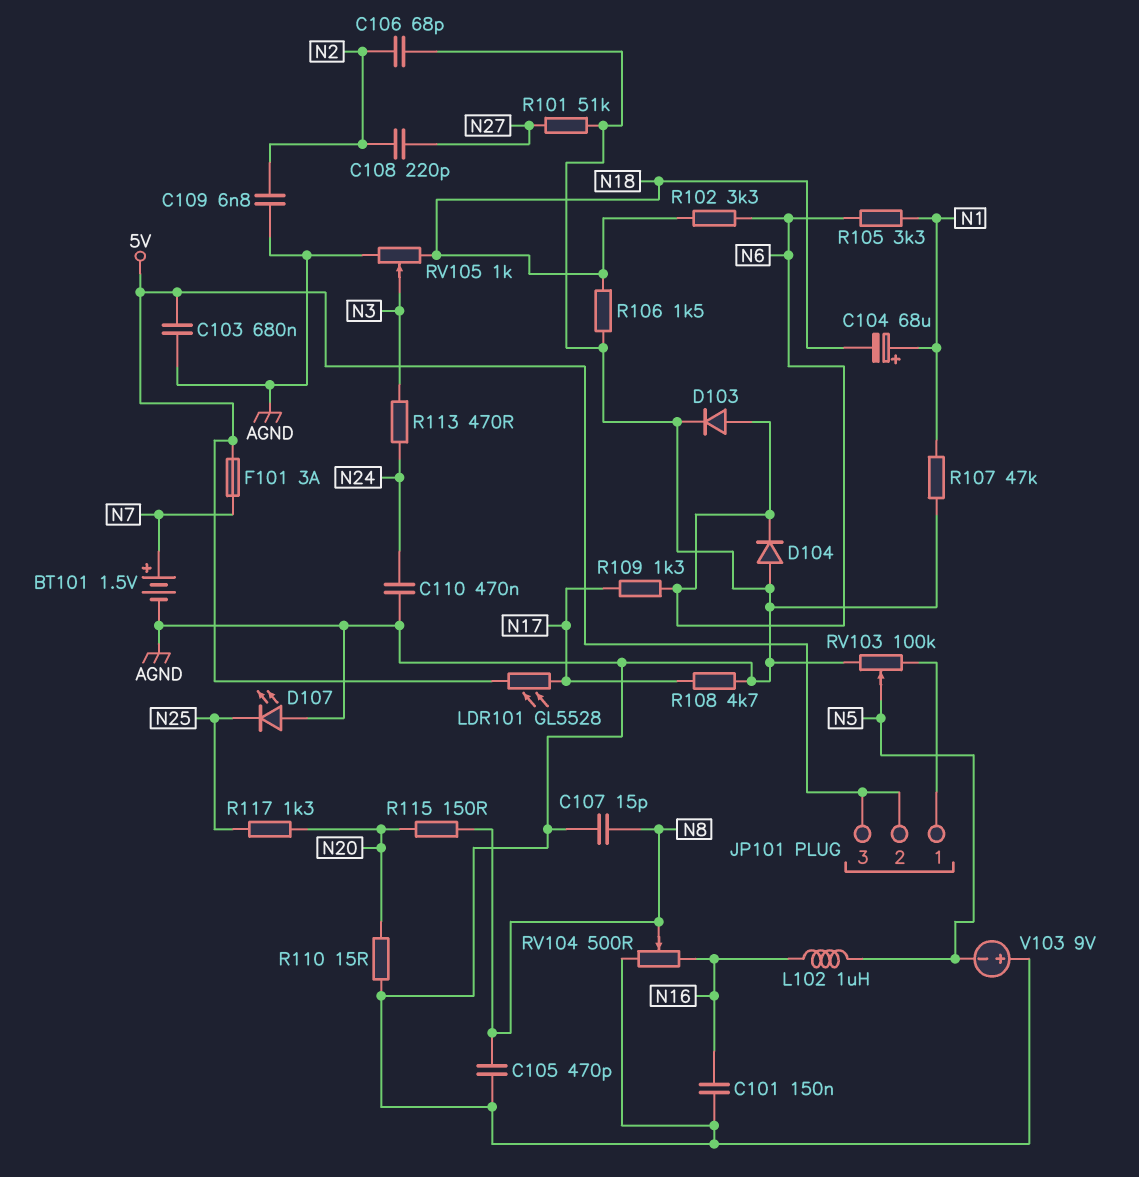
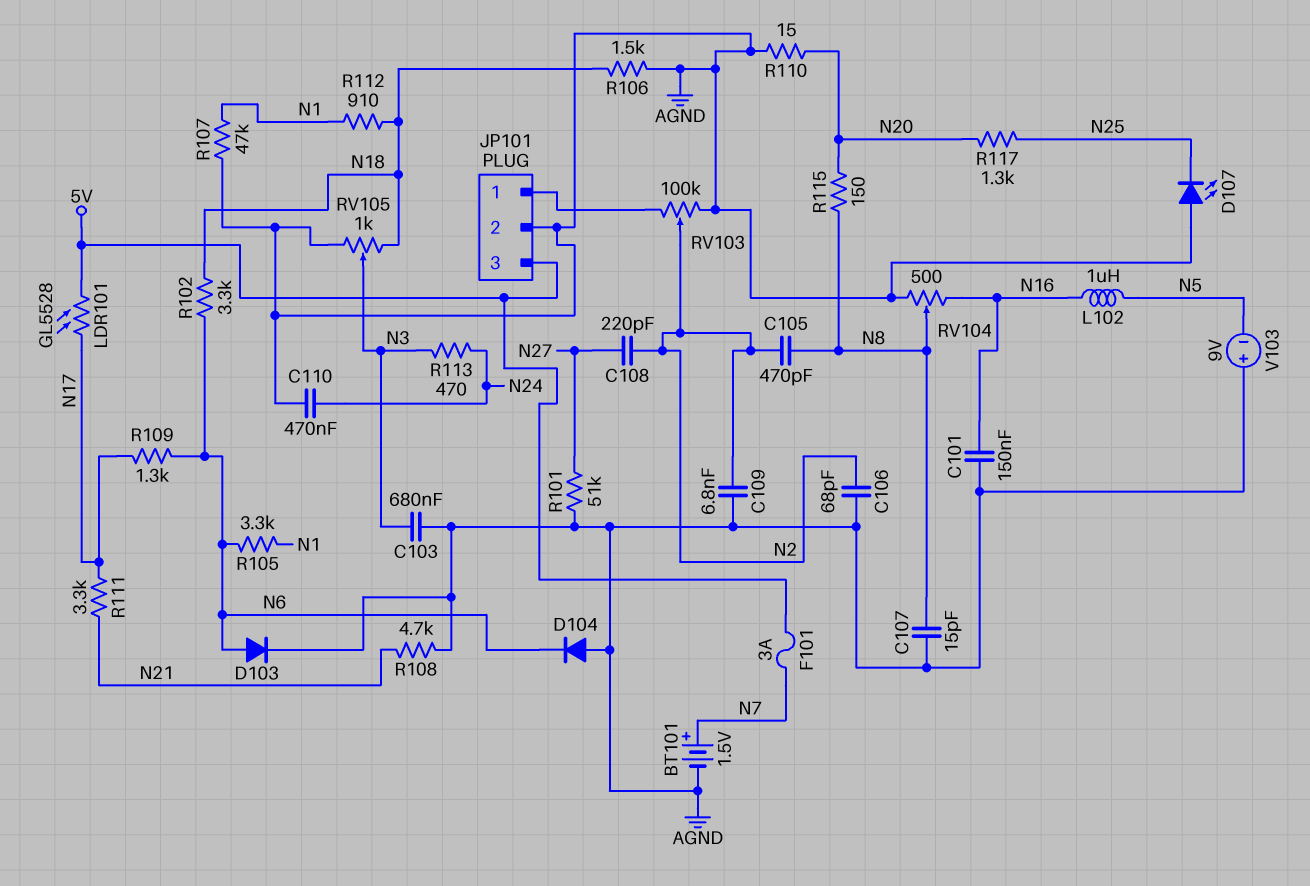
C103: 680nF (5V, AGND) -> 680nF (AGND, N3)
C104: 68uF (plus N1, minus N18) -> none
C105: 470pF (AGND, N8) -> 470pF (N2, N8)
JP101 pin 2: 5V -> AGND
R108: 4.7k (AGND, N17) -> 4.7k (AGND, N21)
R111: none -> 3.3k (N17, N21)
R112: none -> 910 (N1, N18)
RV103: 100k (AGND, JP101/1, wiper N5) -> 100k (AGND, JP101/1, wiper N2)

